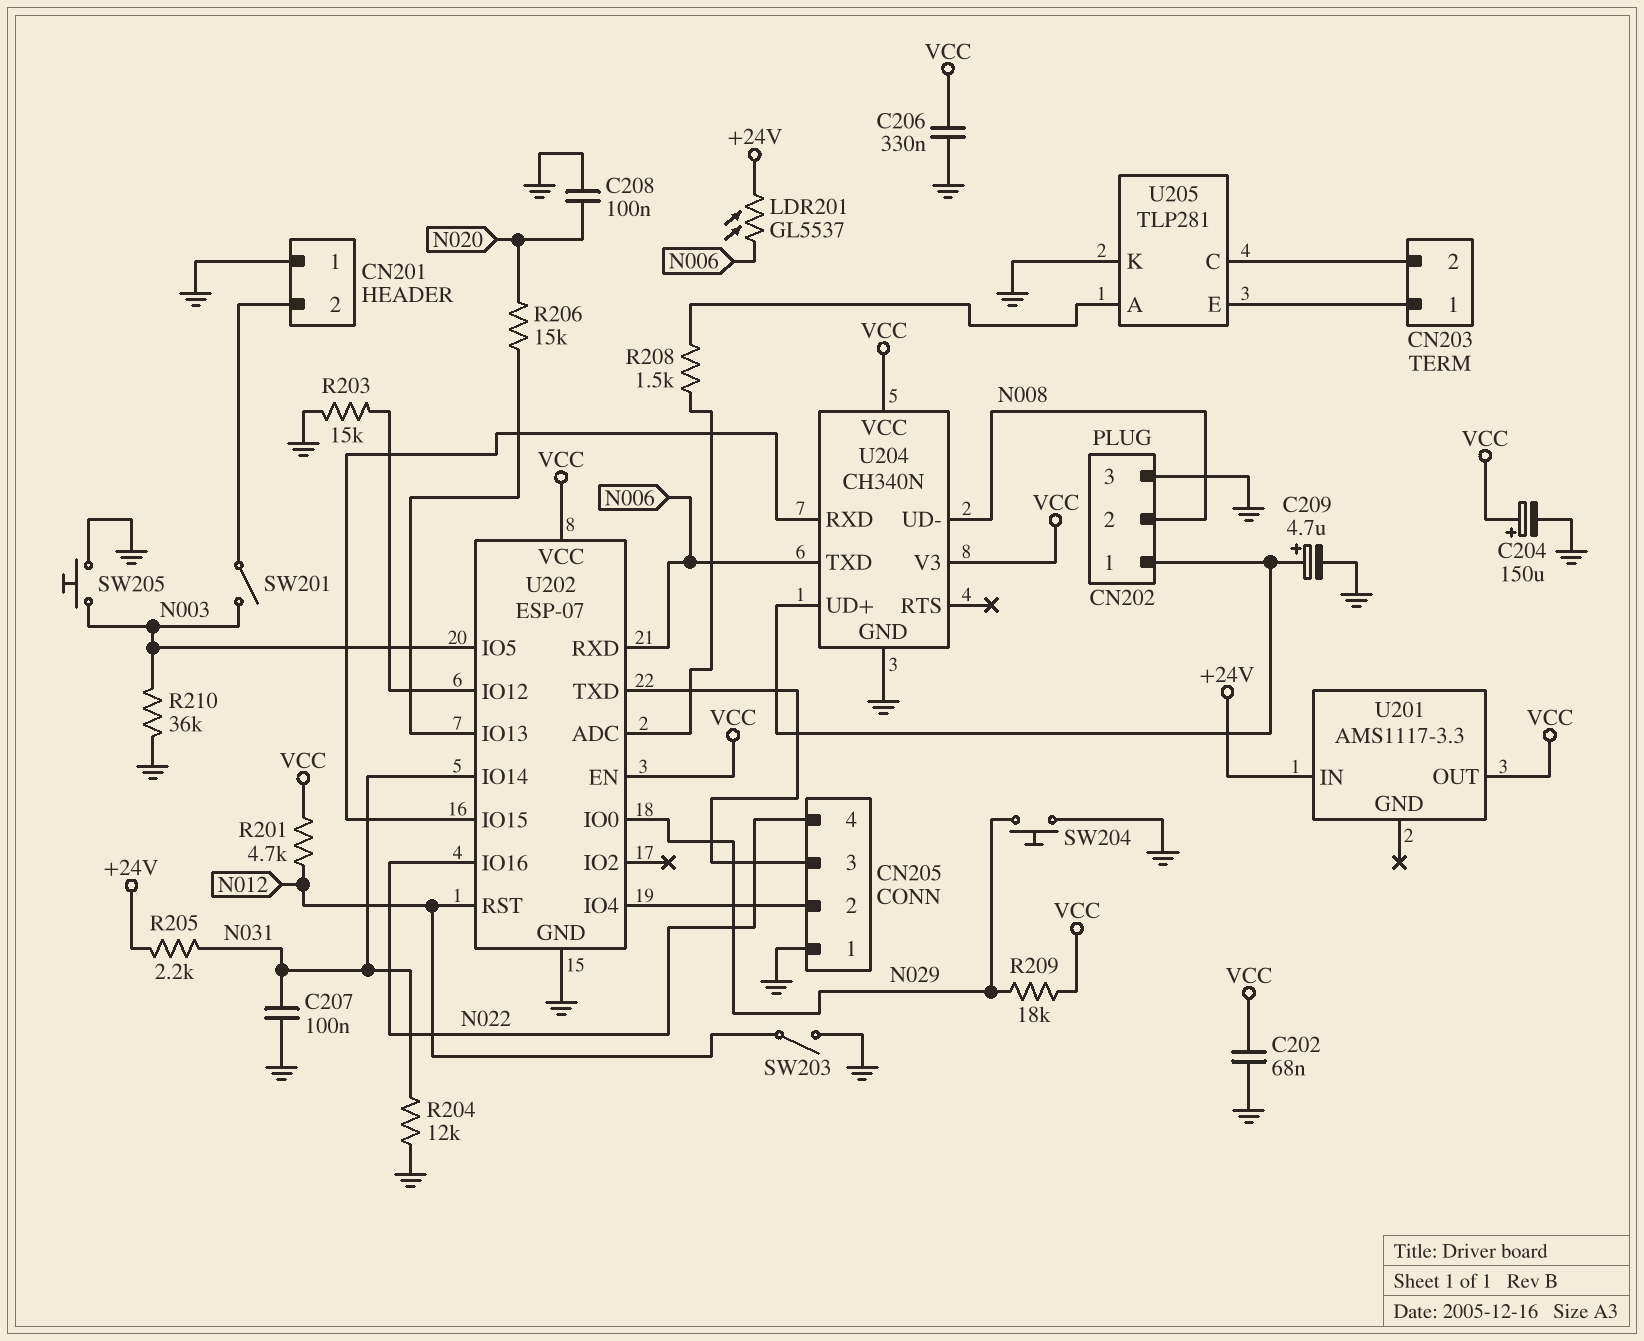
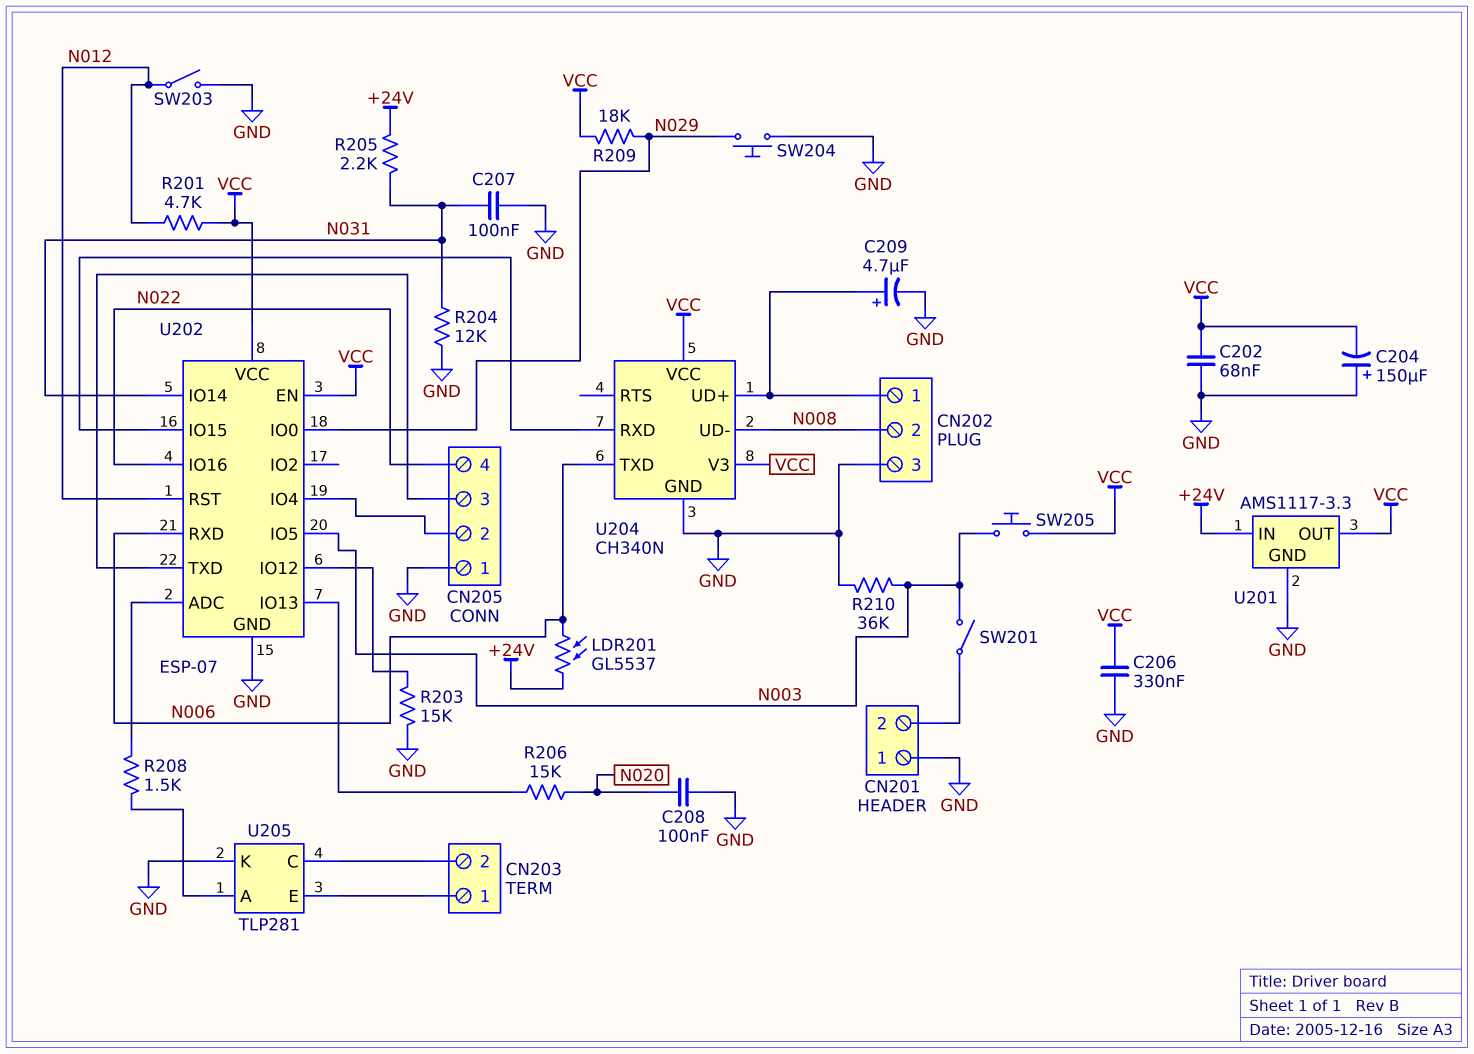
C204: 150uF (plus VCC, minus GND) -> 150uF (plus GND, minus VCC)
SW205: button (GND, N003) -> button (N003, VCC)
U201 pin GND: none -> GND

